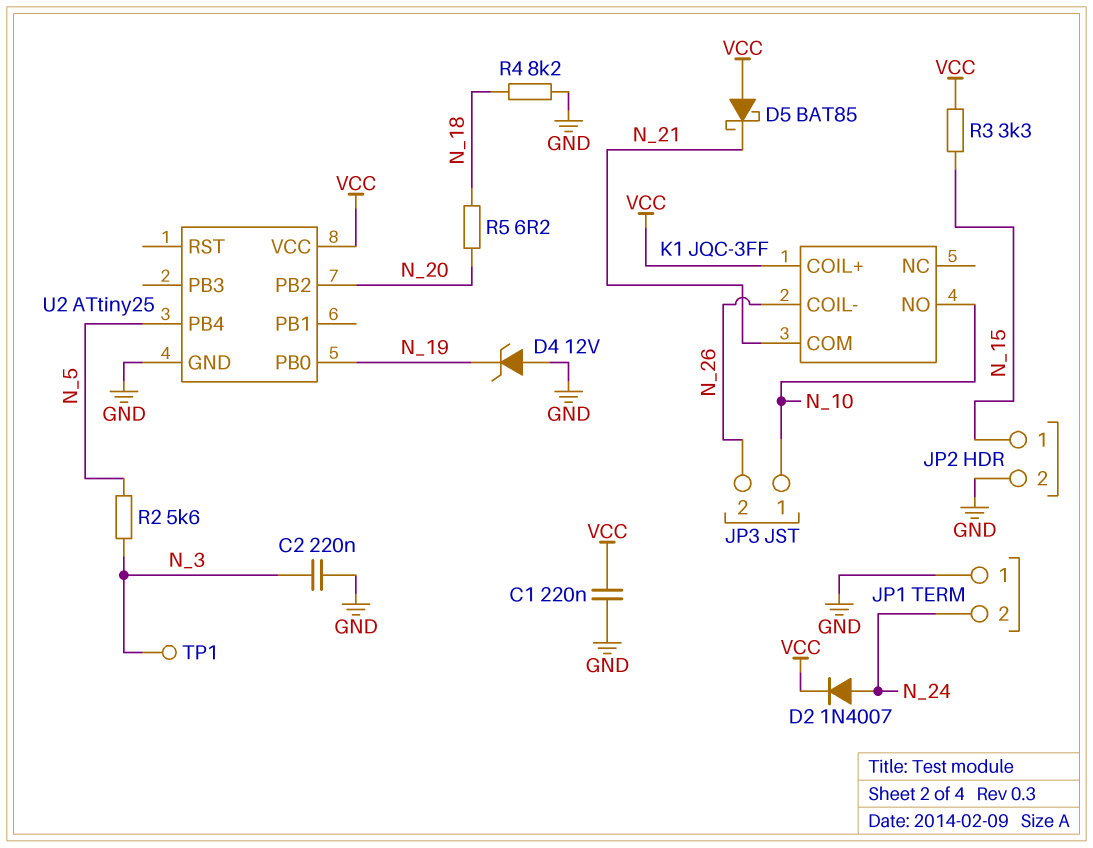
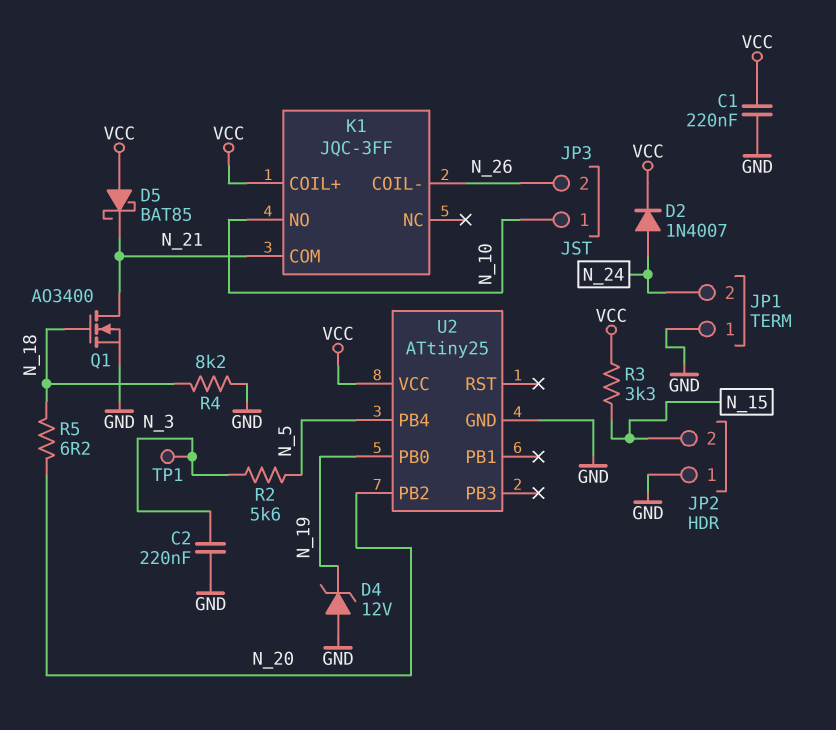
JP2 pin 1: N_15 -> GND
JP2 pin 2: GND -> N_15
Q1: none -> NMOS AO3400 (G N_18, D N_21, S GND)

